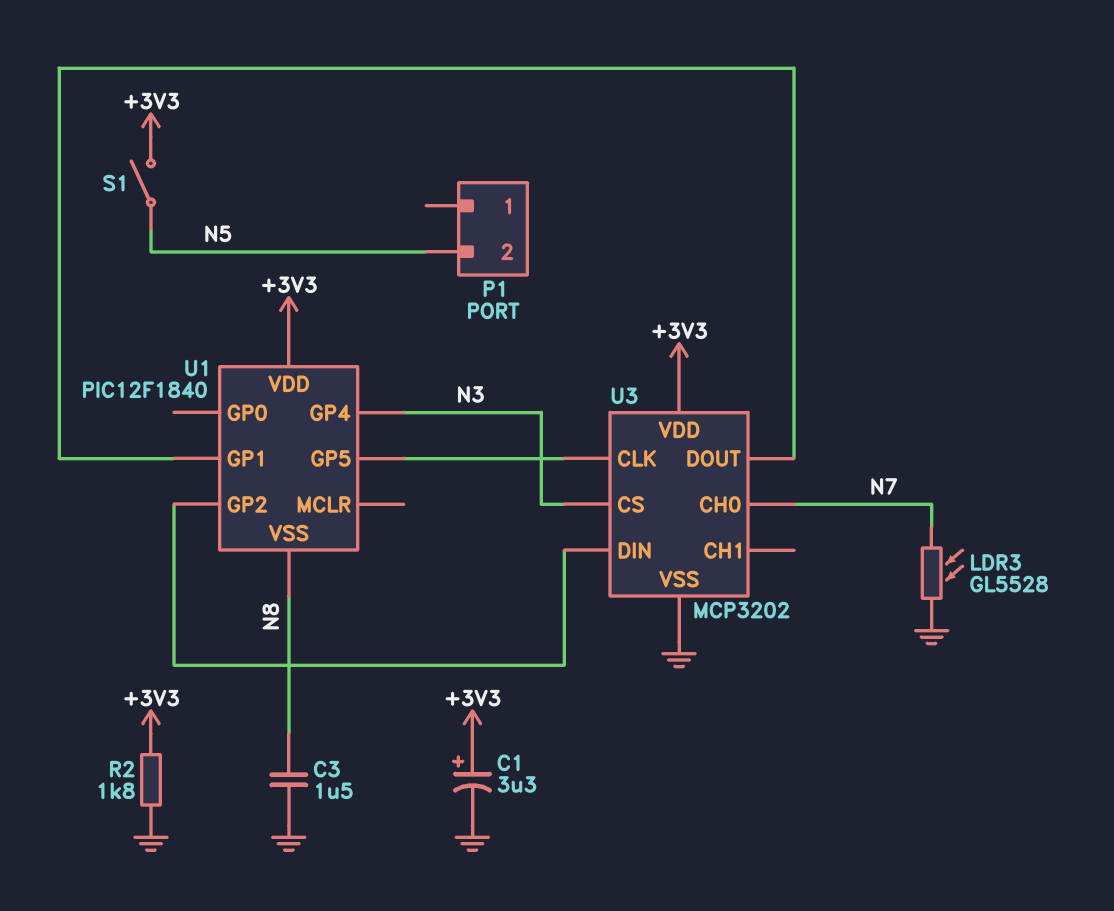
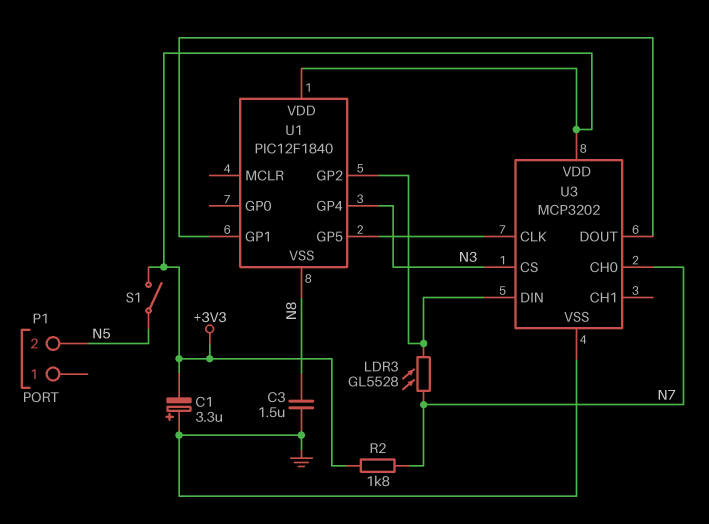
C1: 3.3uF (plus +3V3, minus GND) -> 3.3uF (plus GND, minus +3V3)
LDR3: GL5528 (GND, N7) -> GL5528 (N7, U1/GP2)
R2: 1.8k (+3V3, GND) -> 1.8k (+3V3, N7)

